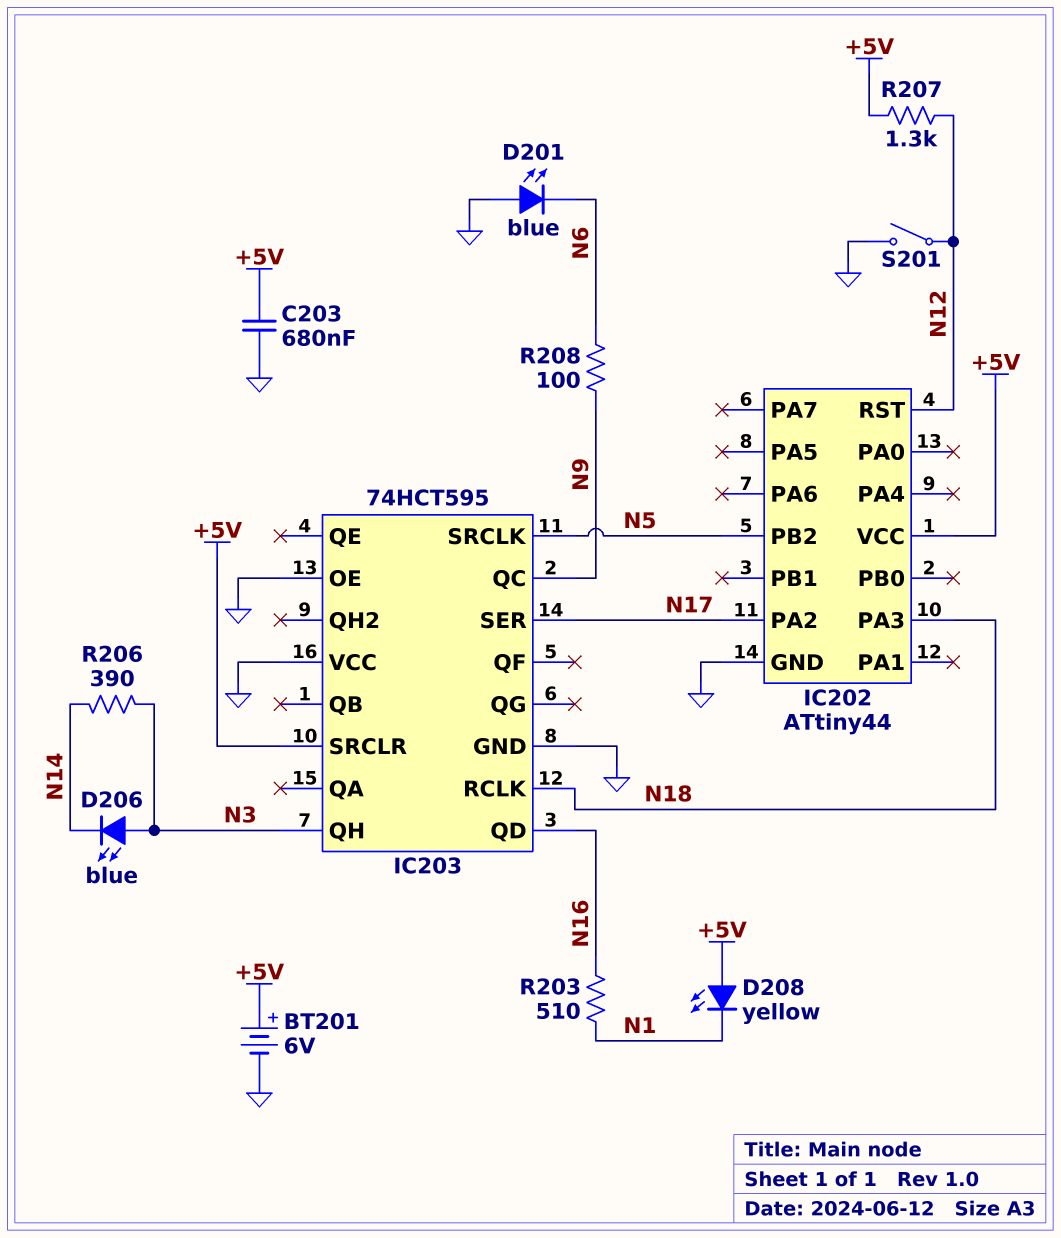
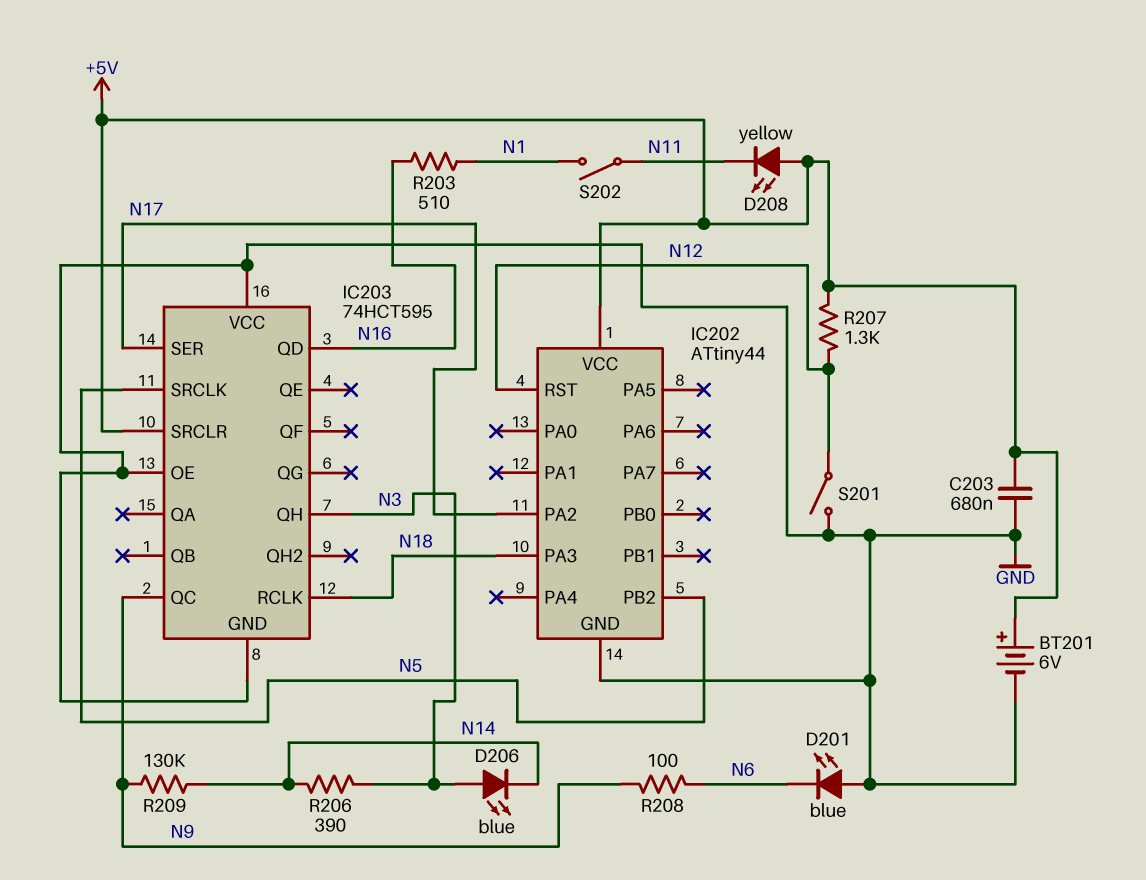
D208: LED yellow (A +5V, K N1) -> LED yellow (A +5V, K N11)
R209: none -> 130k (N9, N14)
S202: none -> switch (N1, N11)

